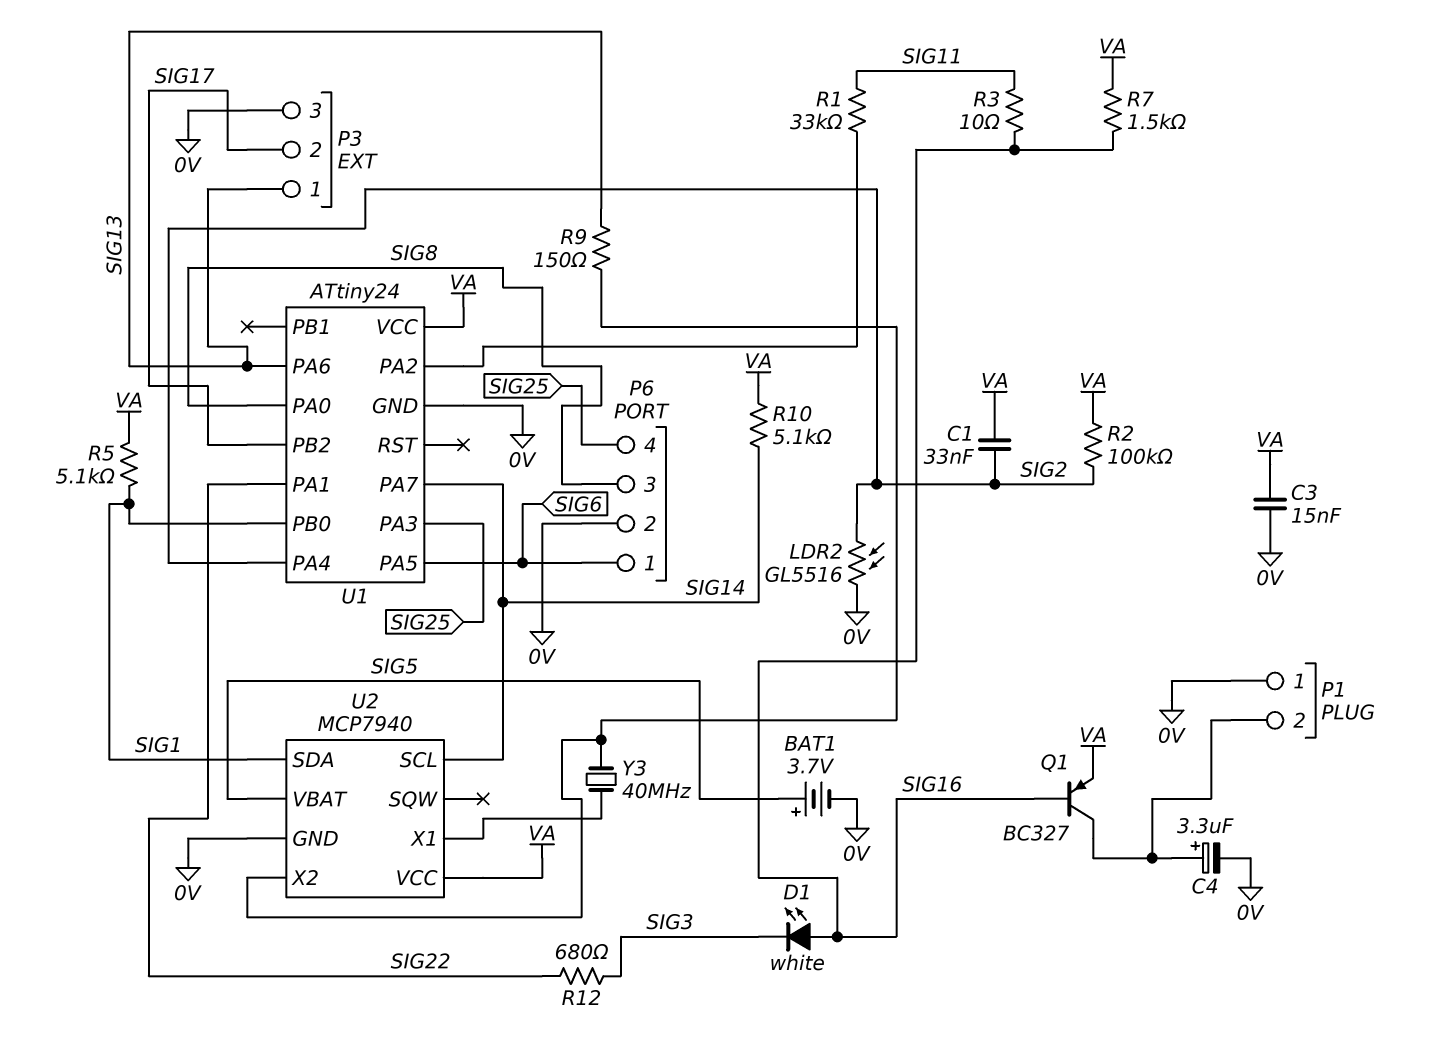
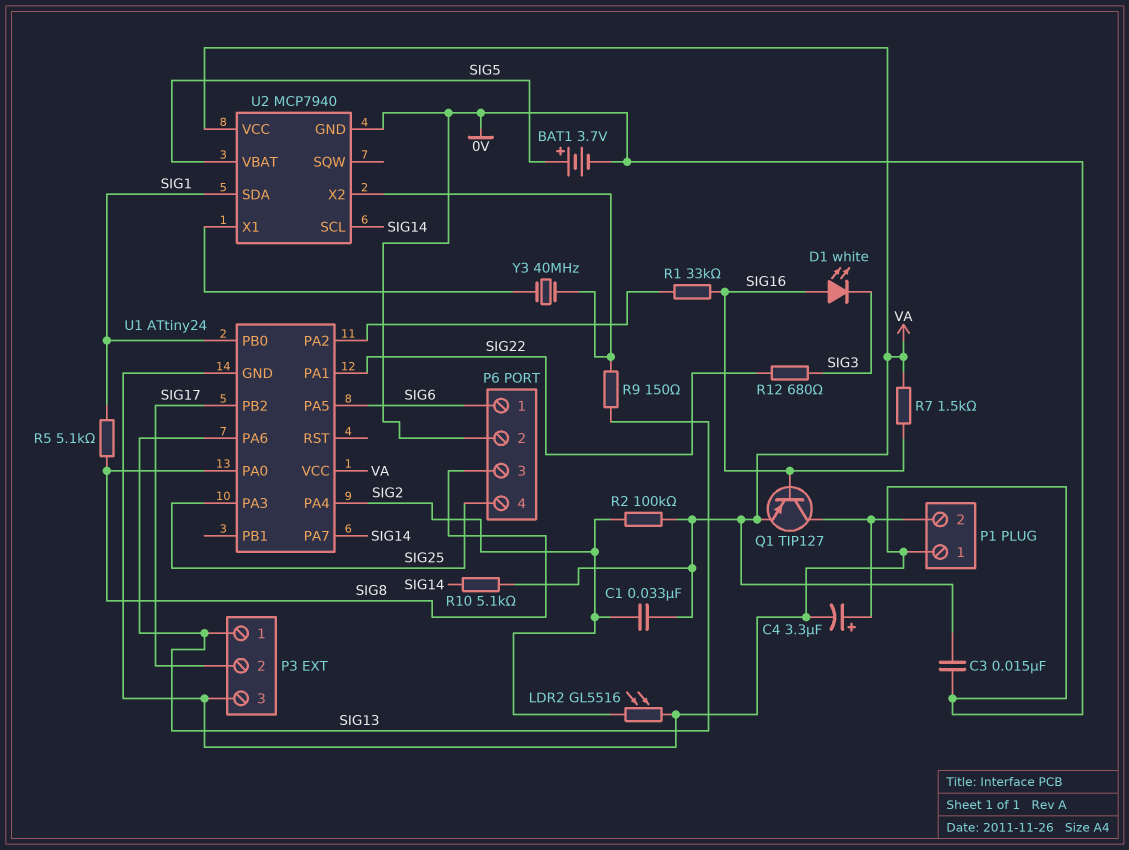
Q1: PNP BC327 (B SIG16, C P1/2, E VA) -> PNP TIP127 (B SIG16, C P1/2, E VA)
R1: 33k (SIG11, U1/PA2) -> 33k (SIG16, U1/PA2)
R3: 10 (SIG11, SIG16) -> none
R5: 5.1k (SIG1, VA) -> 5.1k (SIG1, SIG8)

